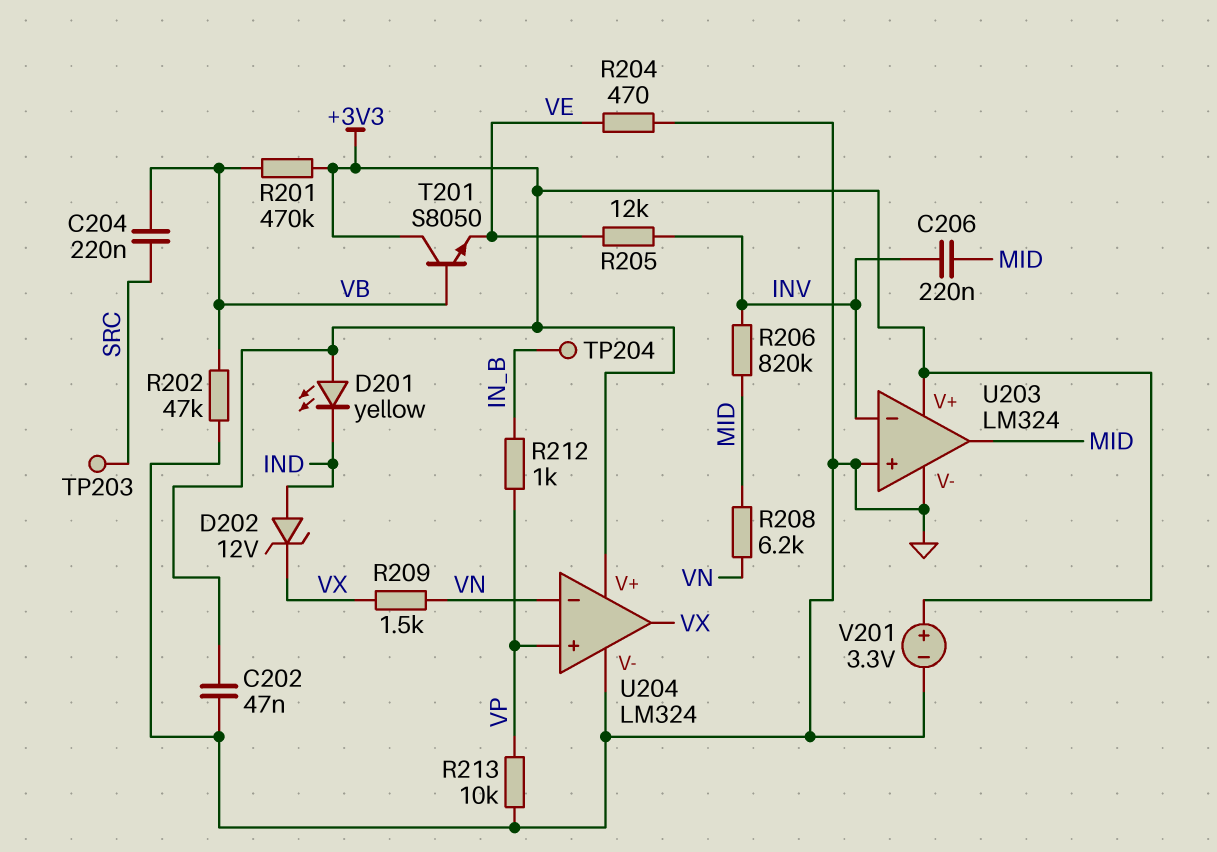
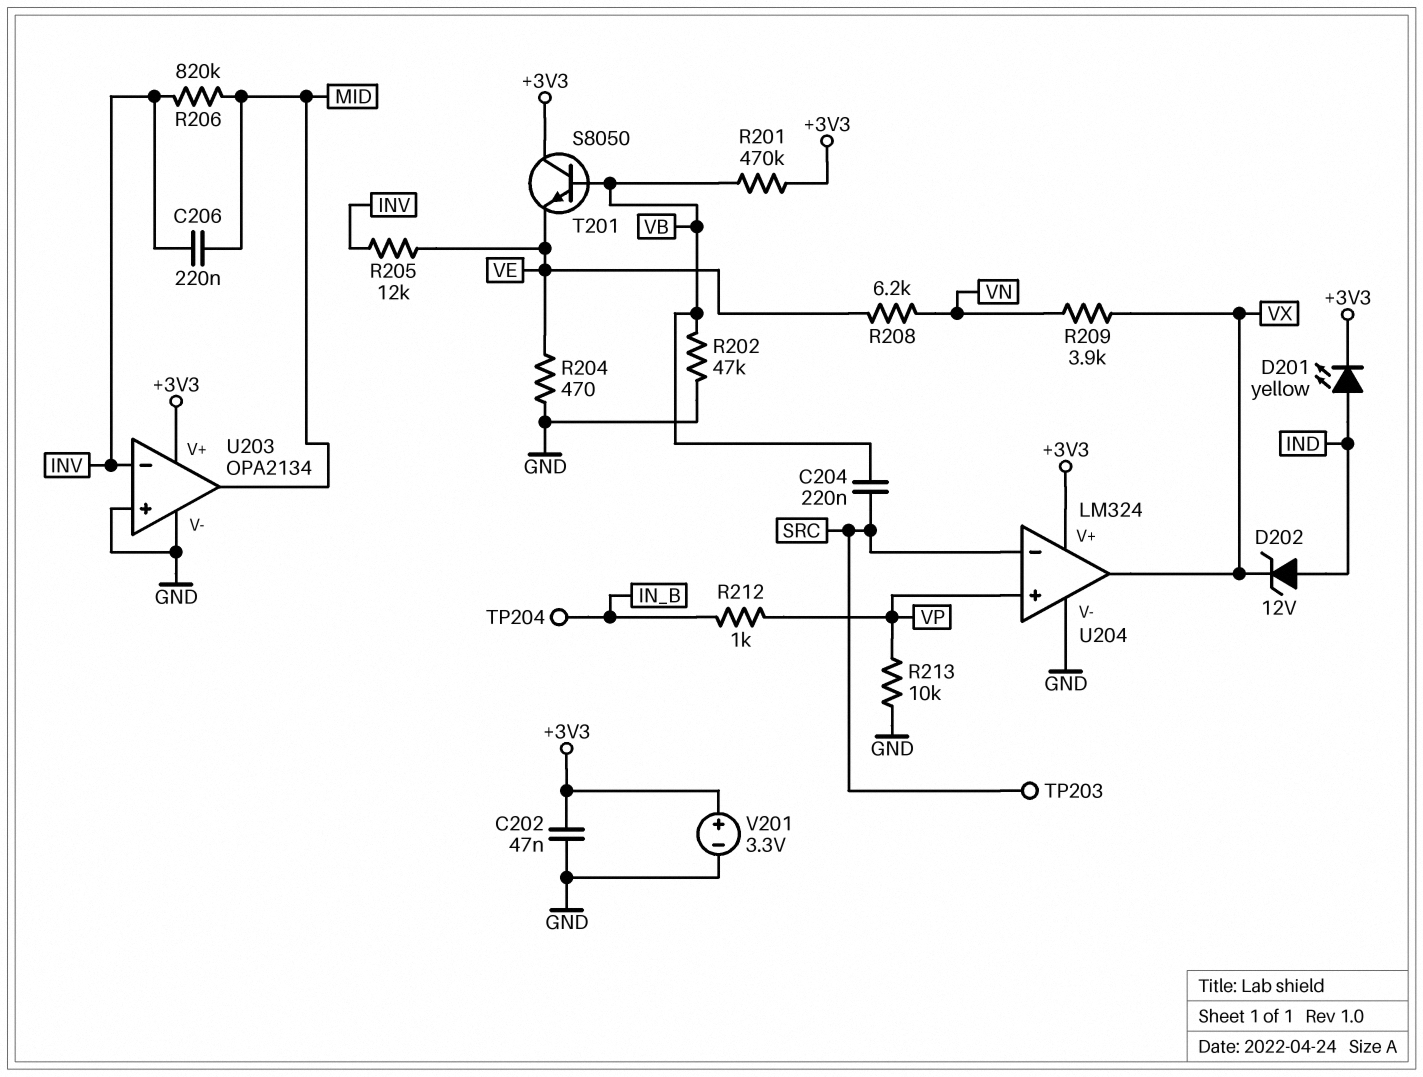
D201: LED yellow (A +3V3, K IND) -> LED yellow (A IND, K +3V3)
R208: 6.2k (MID, VN) -> 6.2k (VE, VN)
R209: 1.5k (VN, VX) -> 3.9k (VN, VX)
U203: LM324 -> OPA2134
U204 pin in-: VN -> SRC

